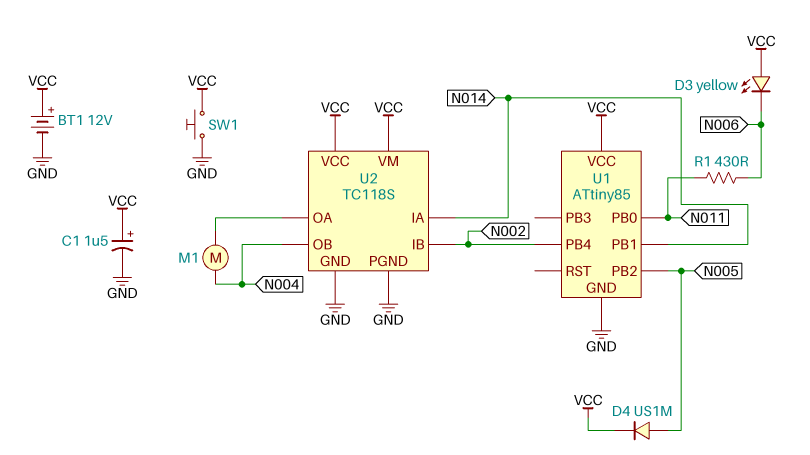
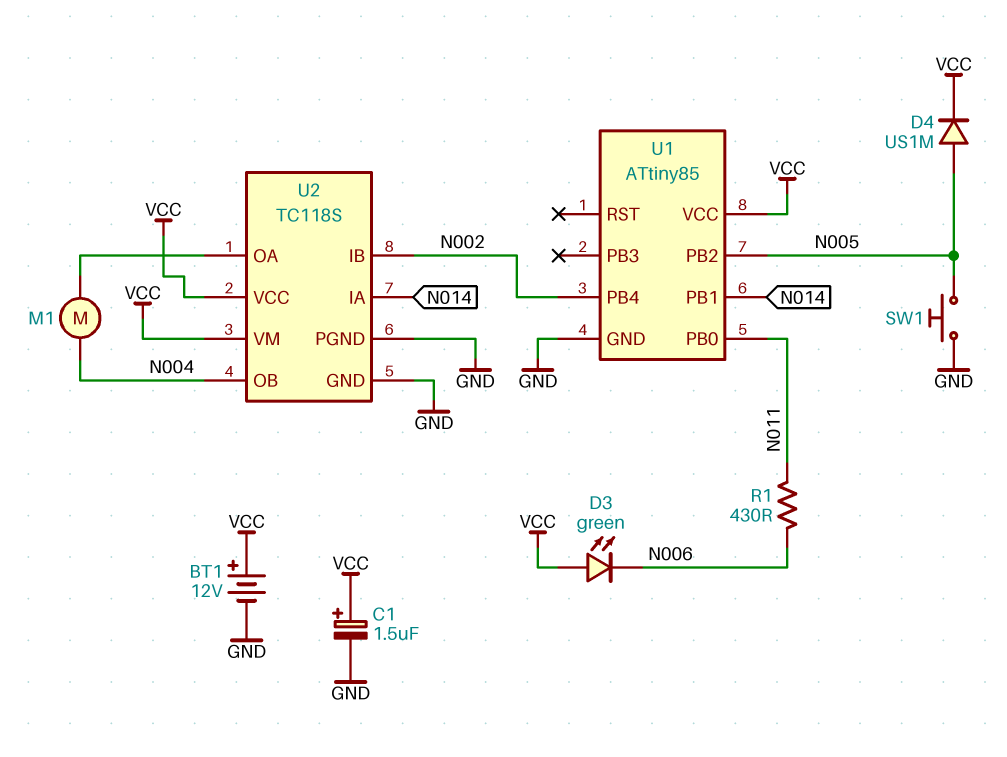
D3: LED yellow (A VCC, K N006) -> LED green (A VCC, K N006)
SW1: button (GND, VCC) -> button (GND, N005)

